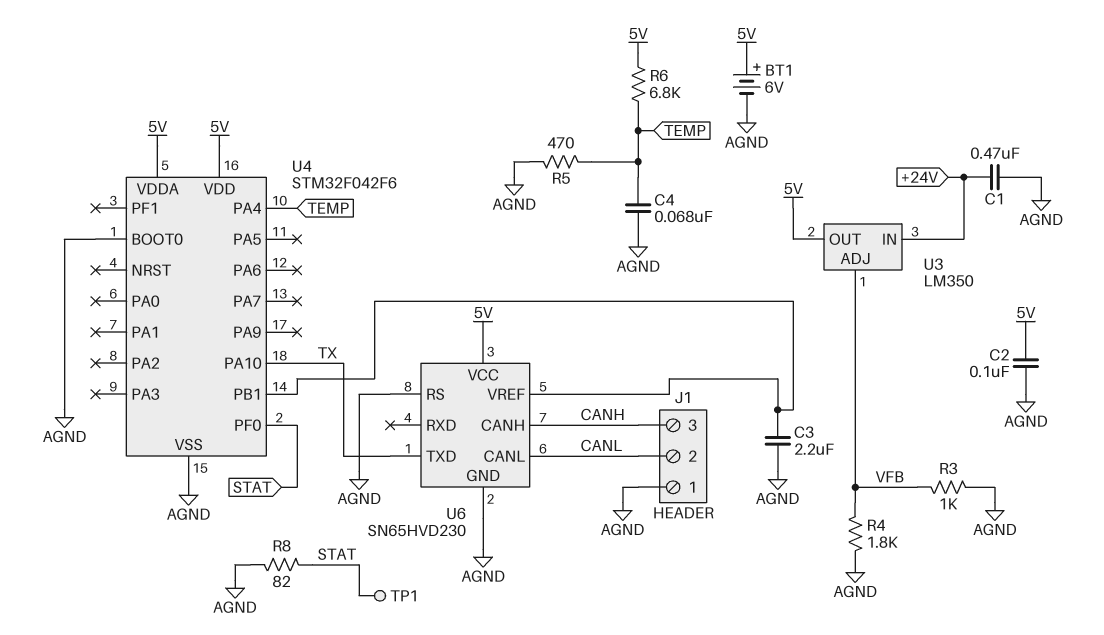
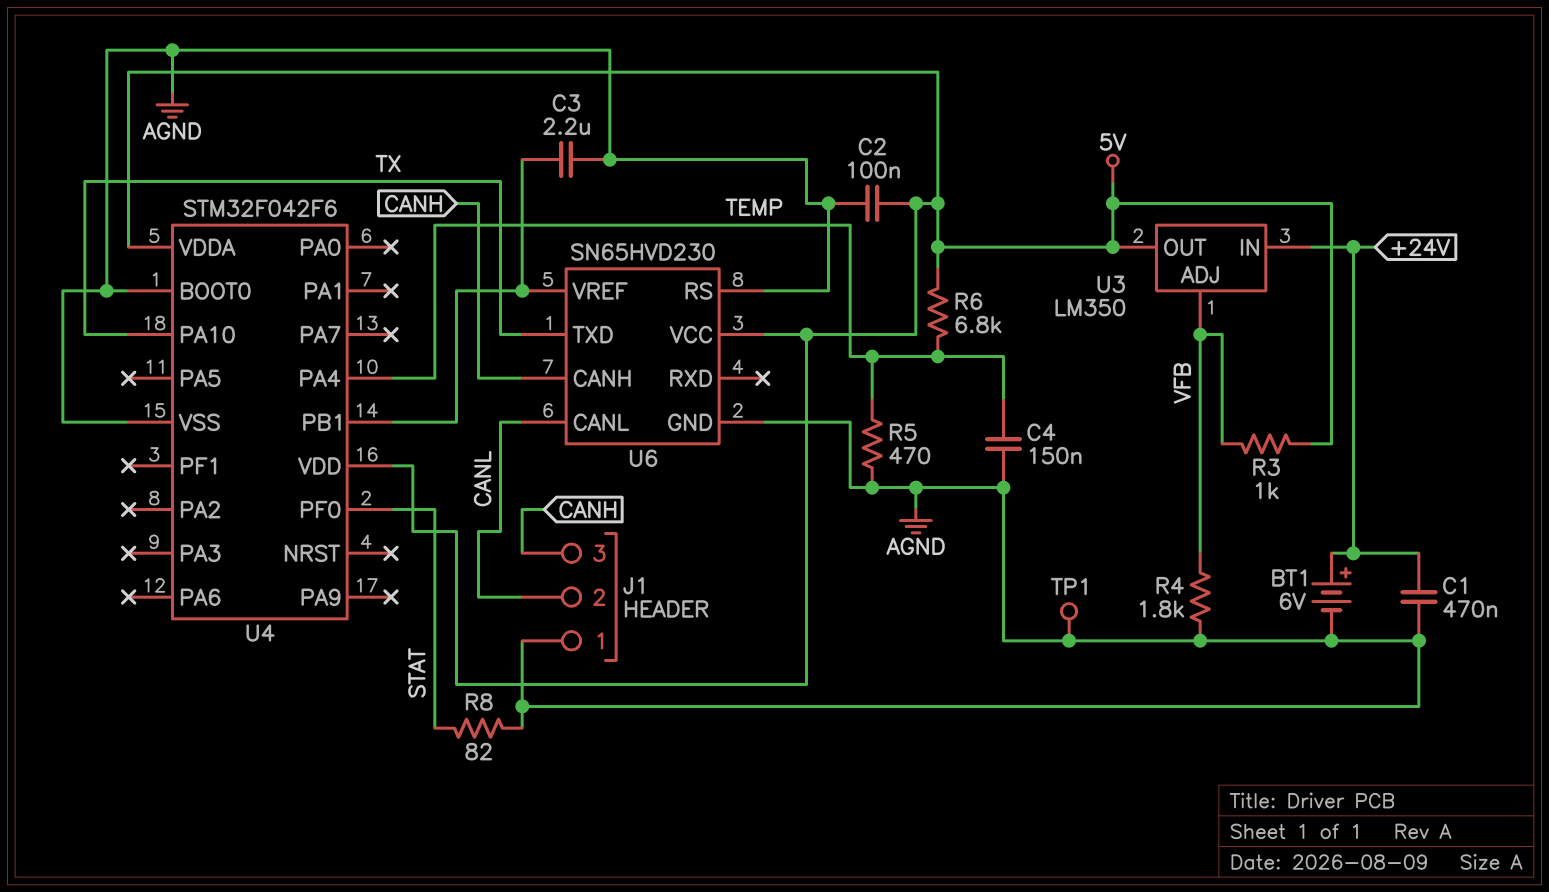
BT1: 6V (plus 5V, minus AGND) -> 6V (plus +24V, minus AGND)
C4: 68nF (AGND, TEMP) -> 150nF (AGND, TEMP)
R3: 1k (AGND, VFB) -> 1k (5V, VFB)
TP1: test point (STAT) -> test point (AGND)

